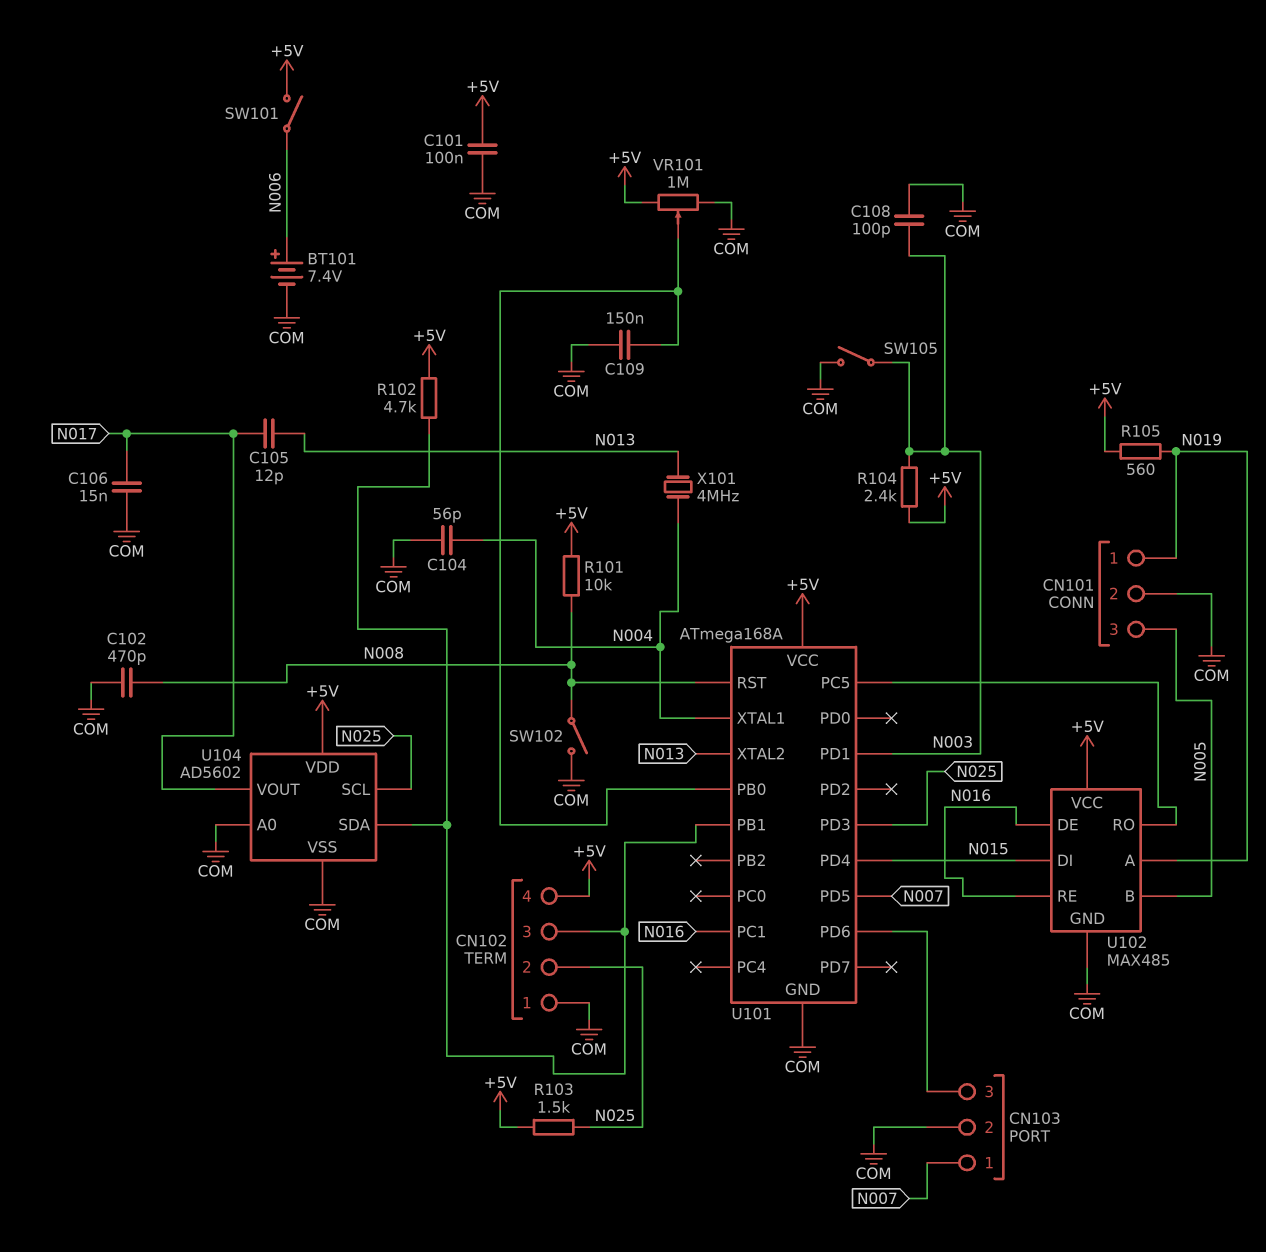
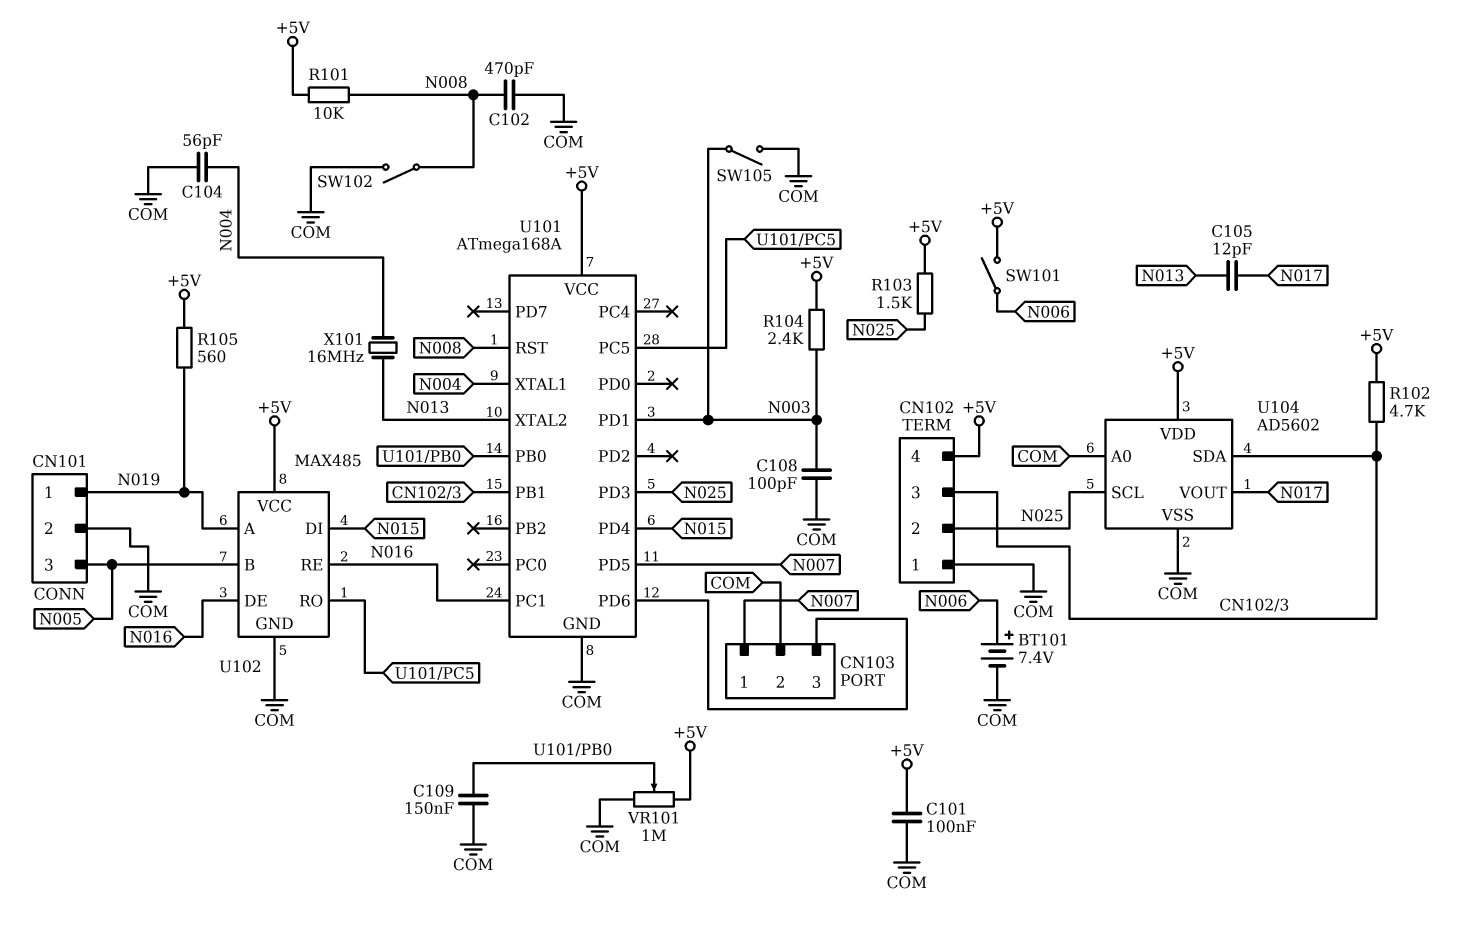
C106: 15nF (COM, N017) -> none
X101: 4MHz (N004, N013) -> 16MHz (N004, N013)

